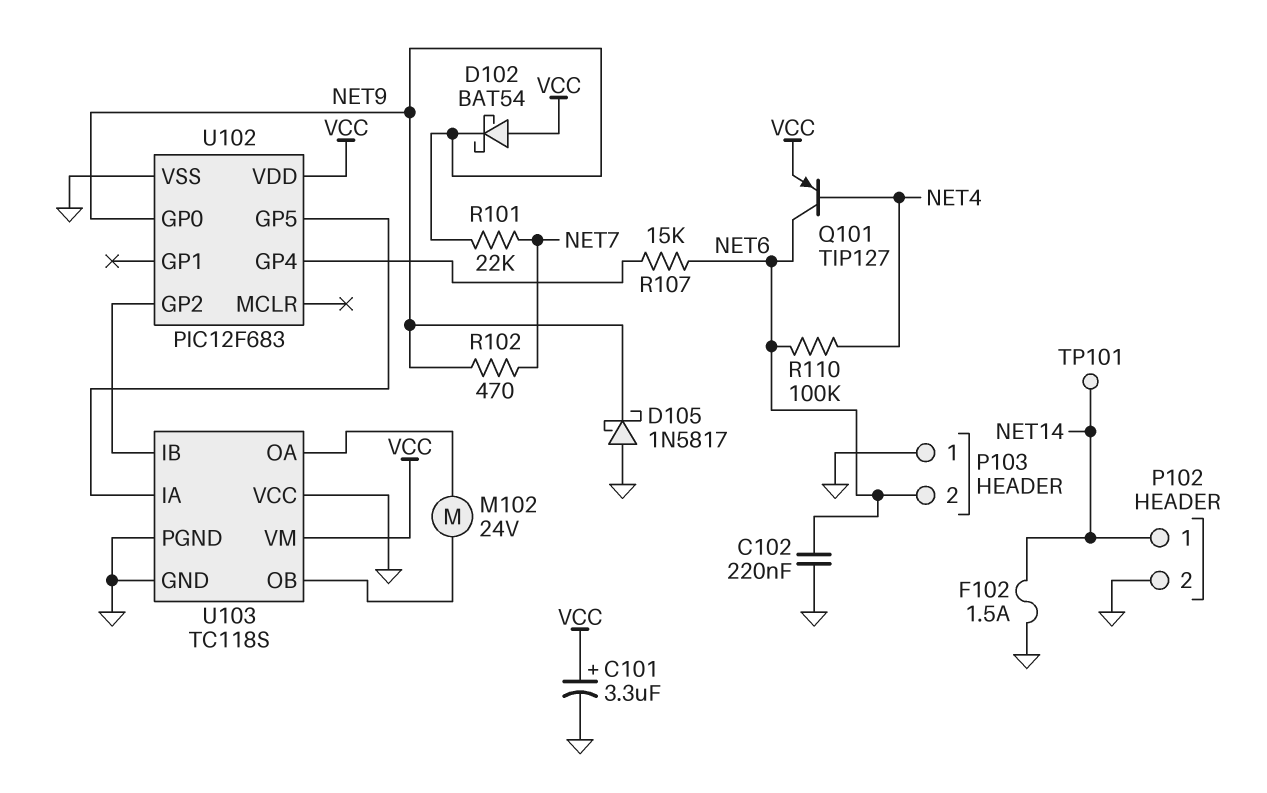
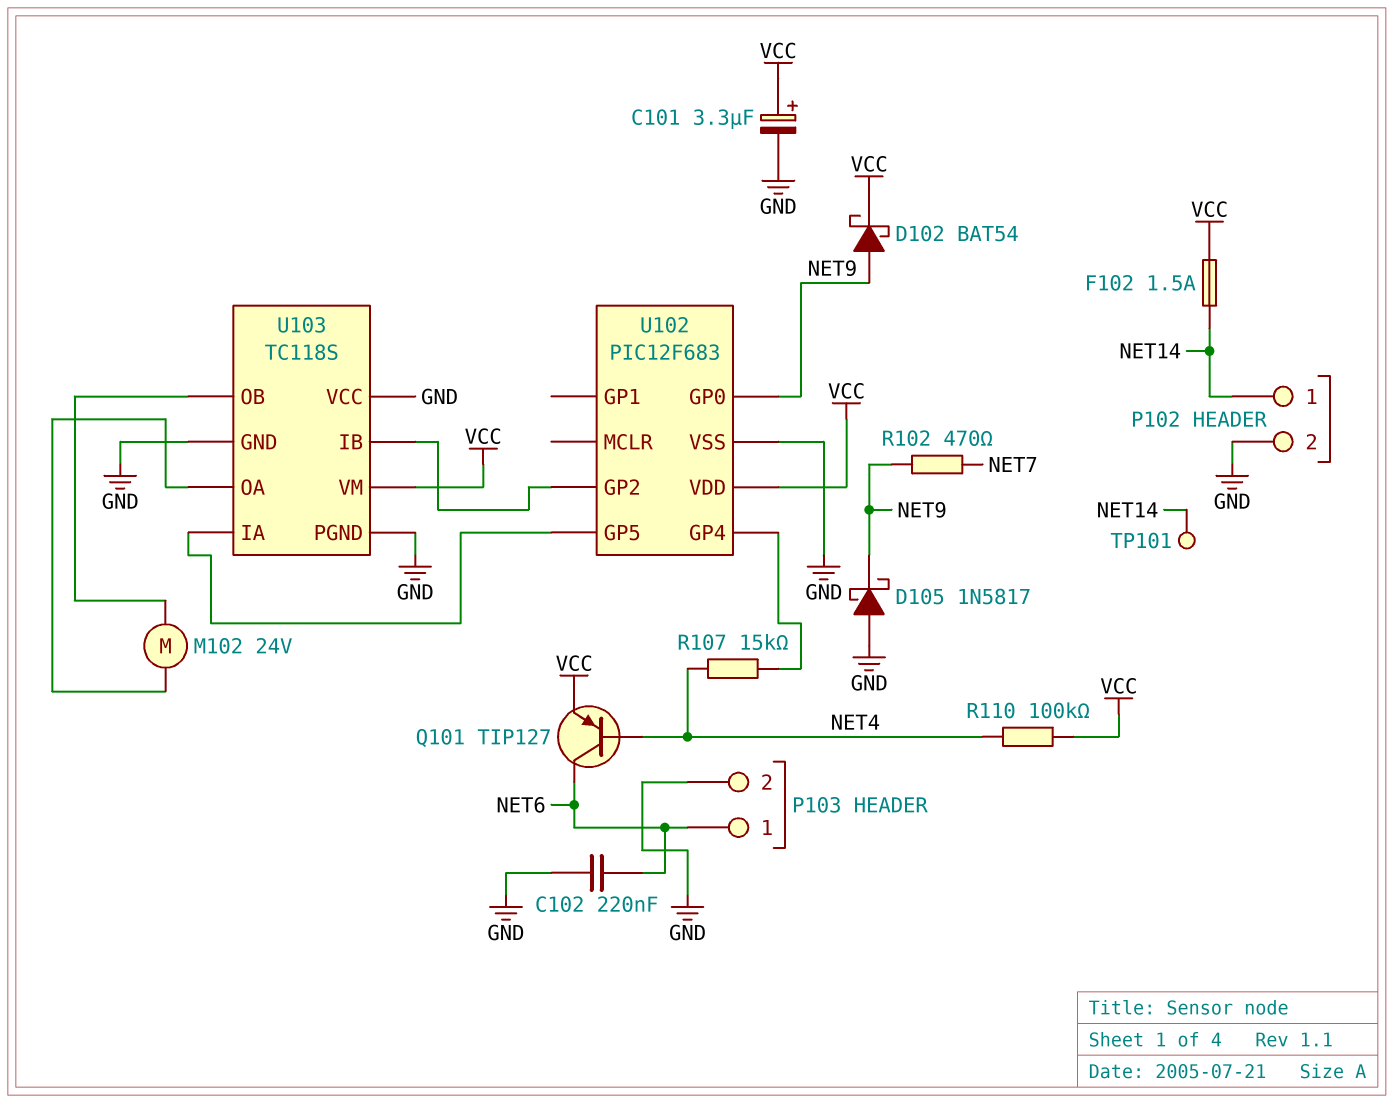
D102: schottky BAT54 (A VCC, K NET9) -> schottky BAT54 (A NET9, K VCC)
F102: 1.5A (GND, NET14) -> 1.5A (NET14, VCC)
P103 pin 1: GND -> NET6
P103 pin 2: NET6 -> GND
R101: 22k (NET7, NET9) -> none
R107: 15k (NET6, U102/GP4) -> 15k (NET4, U102/GP4)
R110: 100k (NET4, NET6) -> 100k (NET4, VCC)

